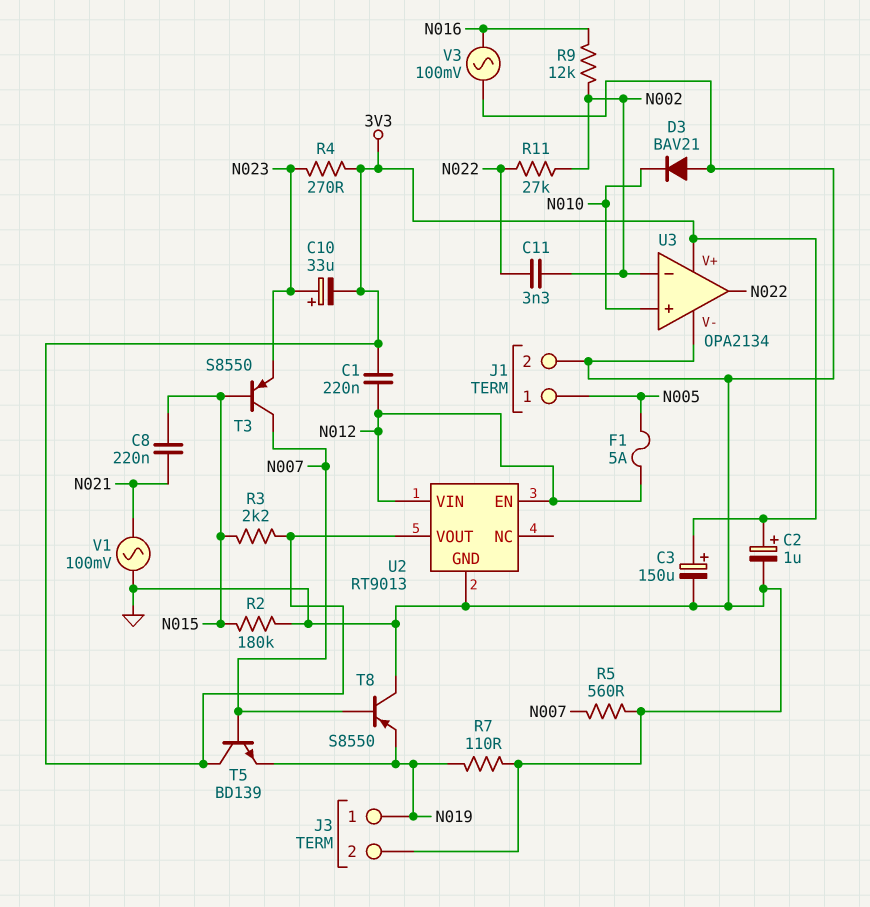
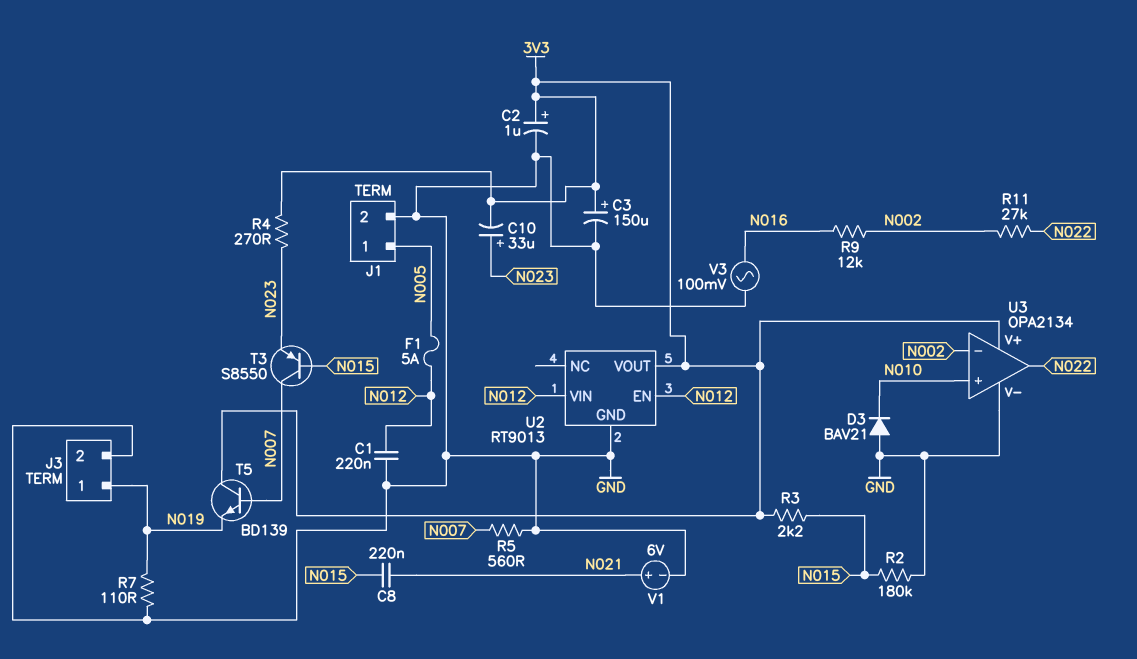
C1: 220nF (3V3, N012) -> 220nF (GND, N012)
C11: 3.3nF (N002, N022) -> none
T8: PNP S8550 (B N007, C GND, E N019) -> none
V1: AC 100mV (GND, N021) -> 6V (plus N021, minus GND)

